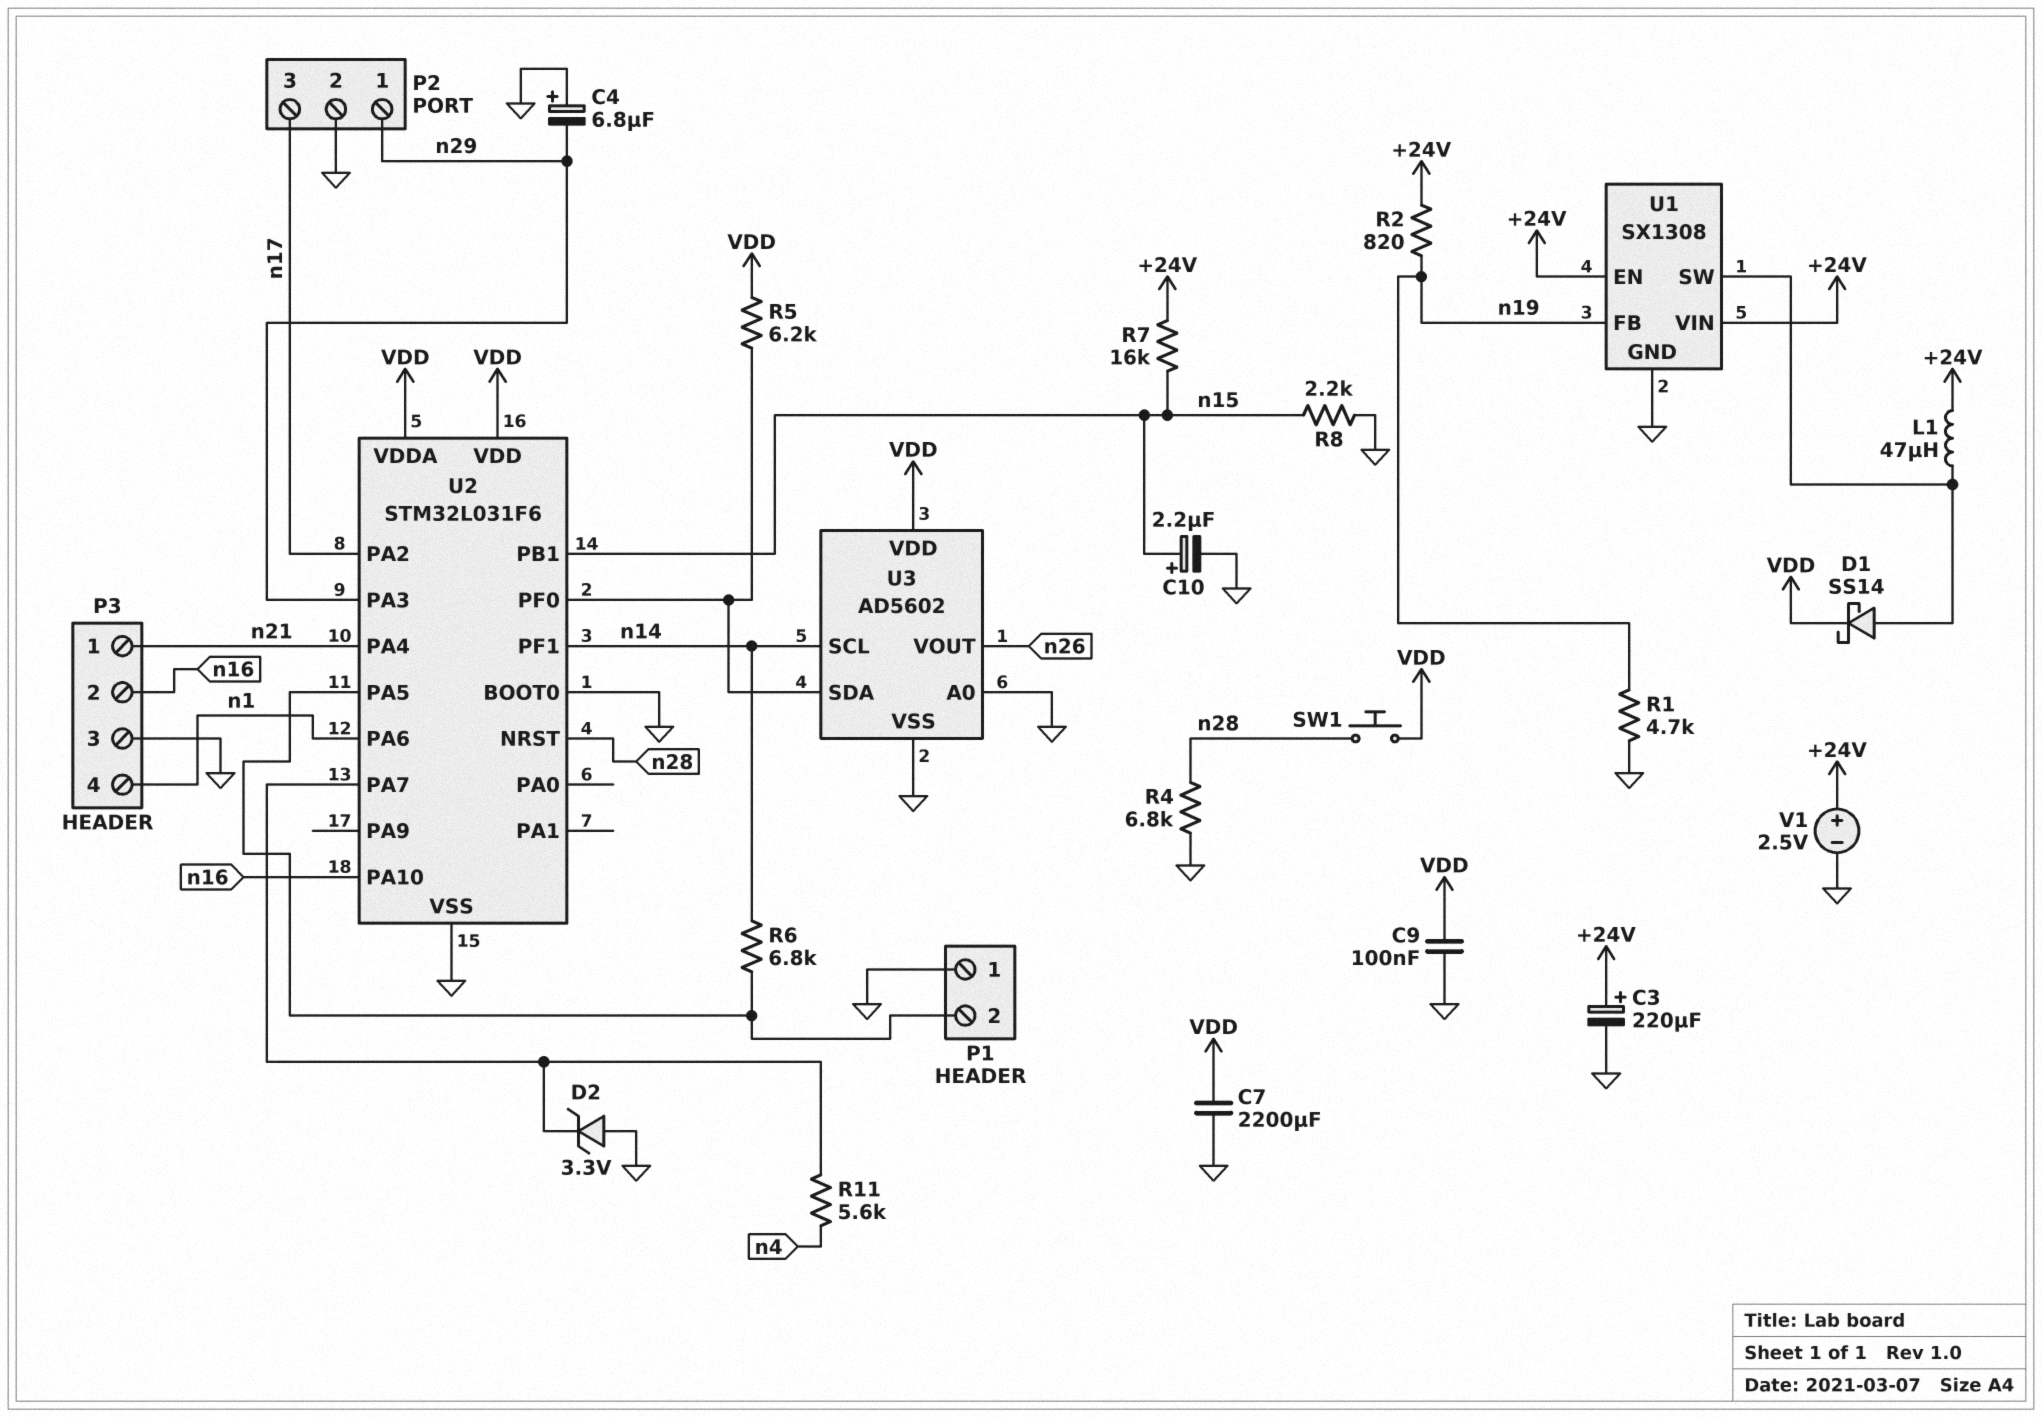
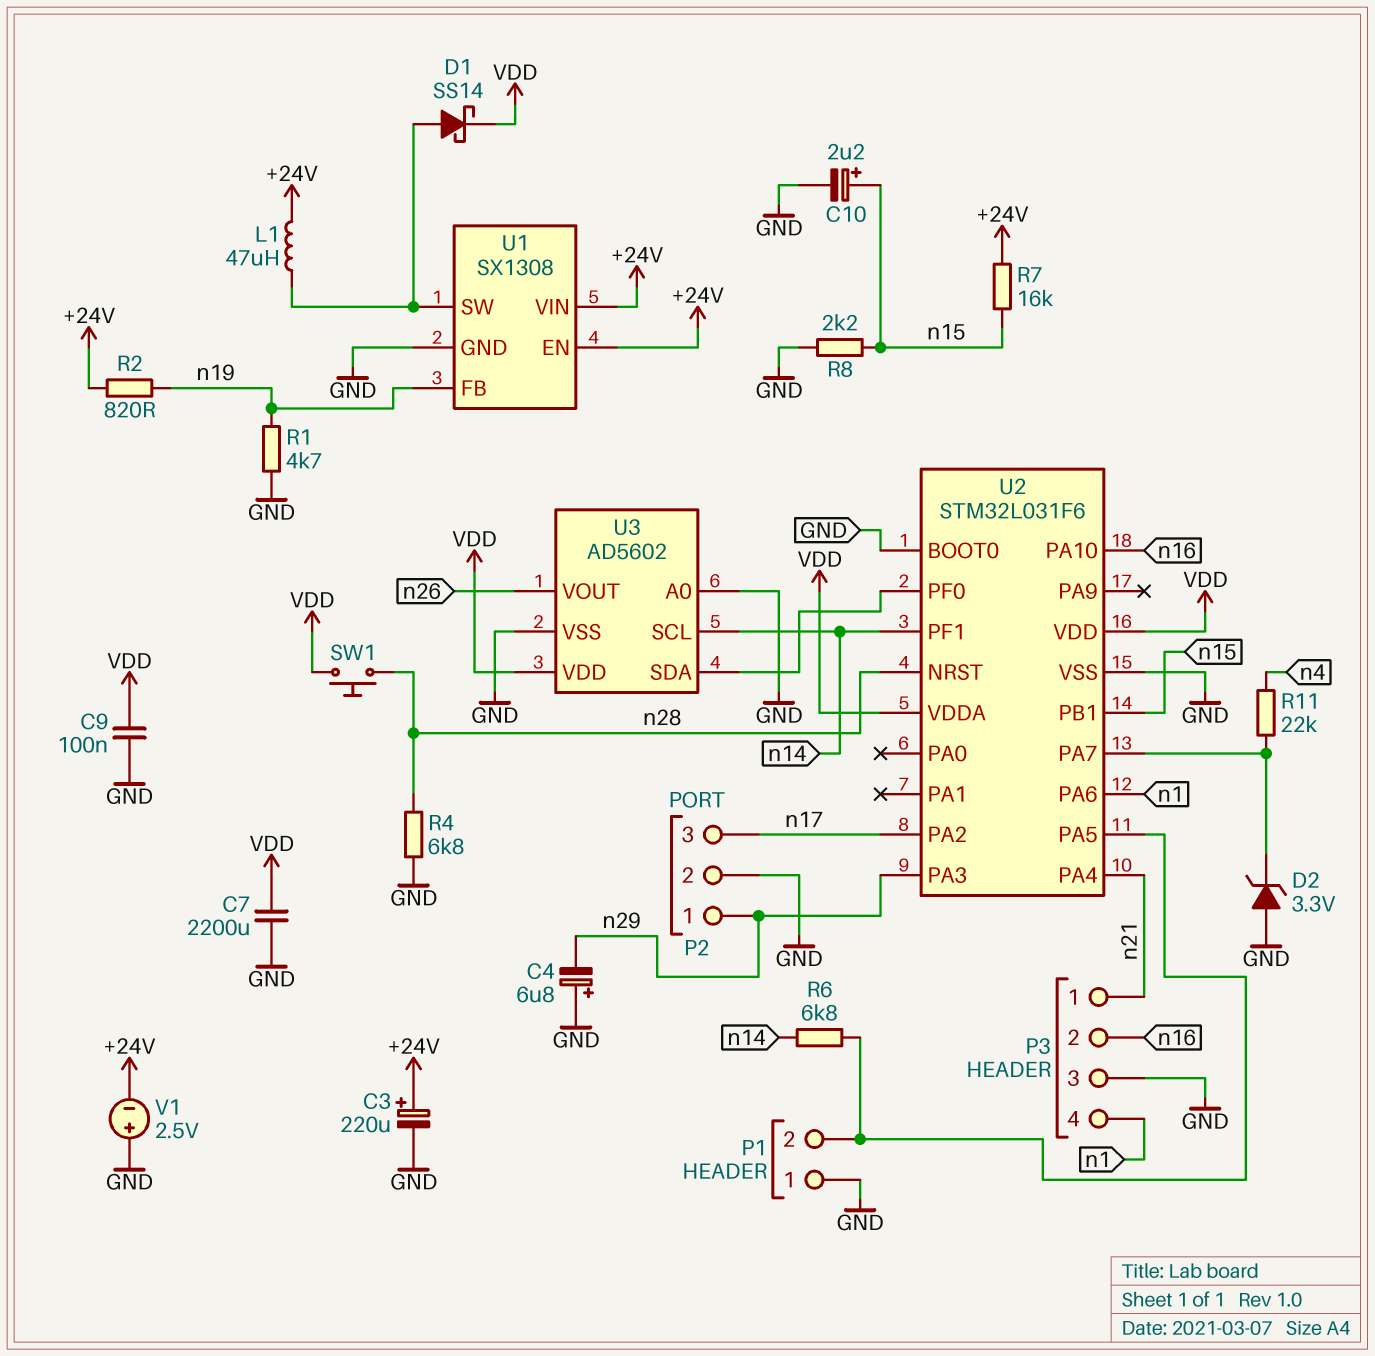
R5: 6.2k (U2/PF0, VDD) -> none
R11: 5.6k (U2/PA7, n4) -> 22k (U2/PA7, n4)
V1: 2.5V (plus +24V, minus GND) -> 2.5V (plus GND, minus +24V)

